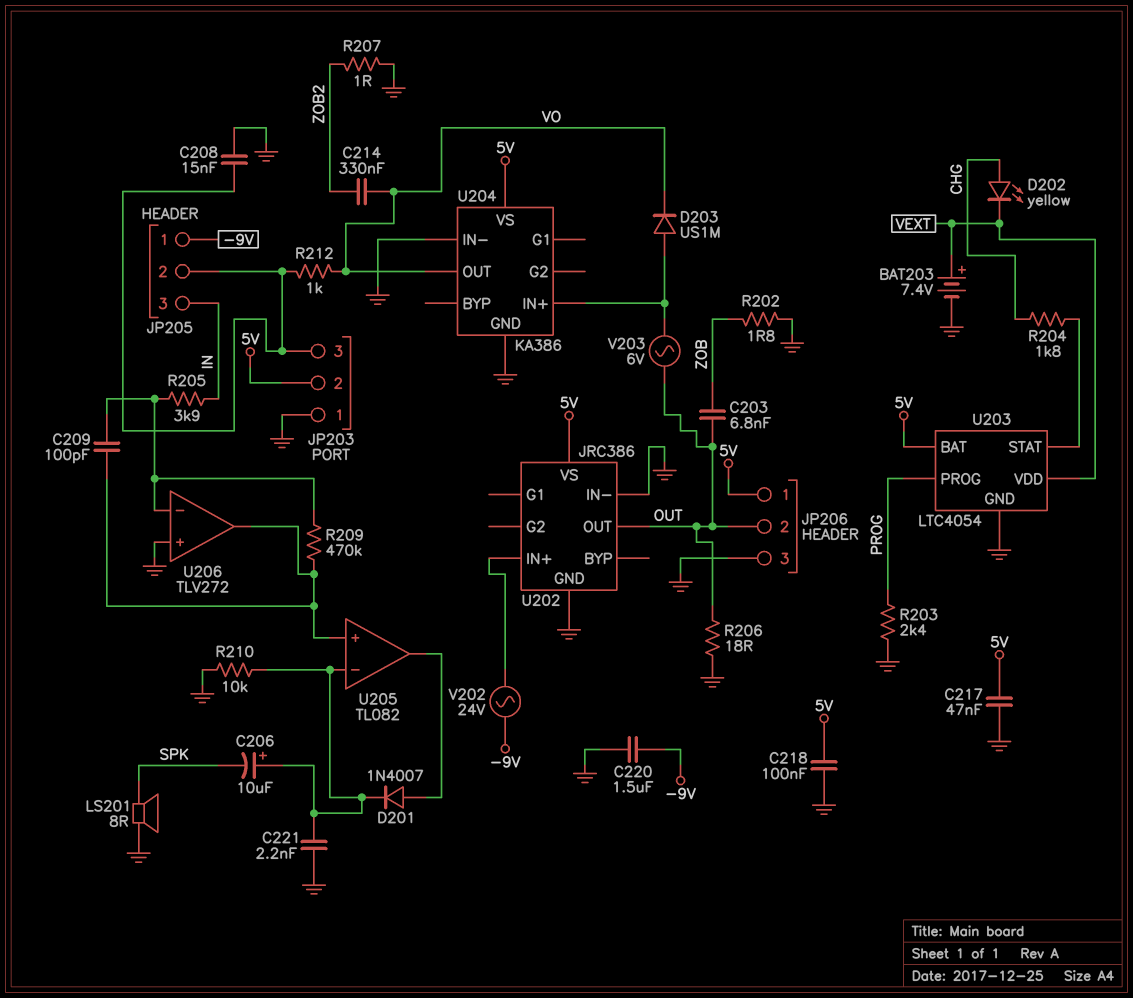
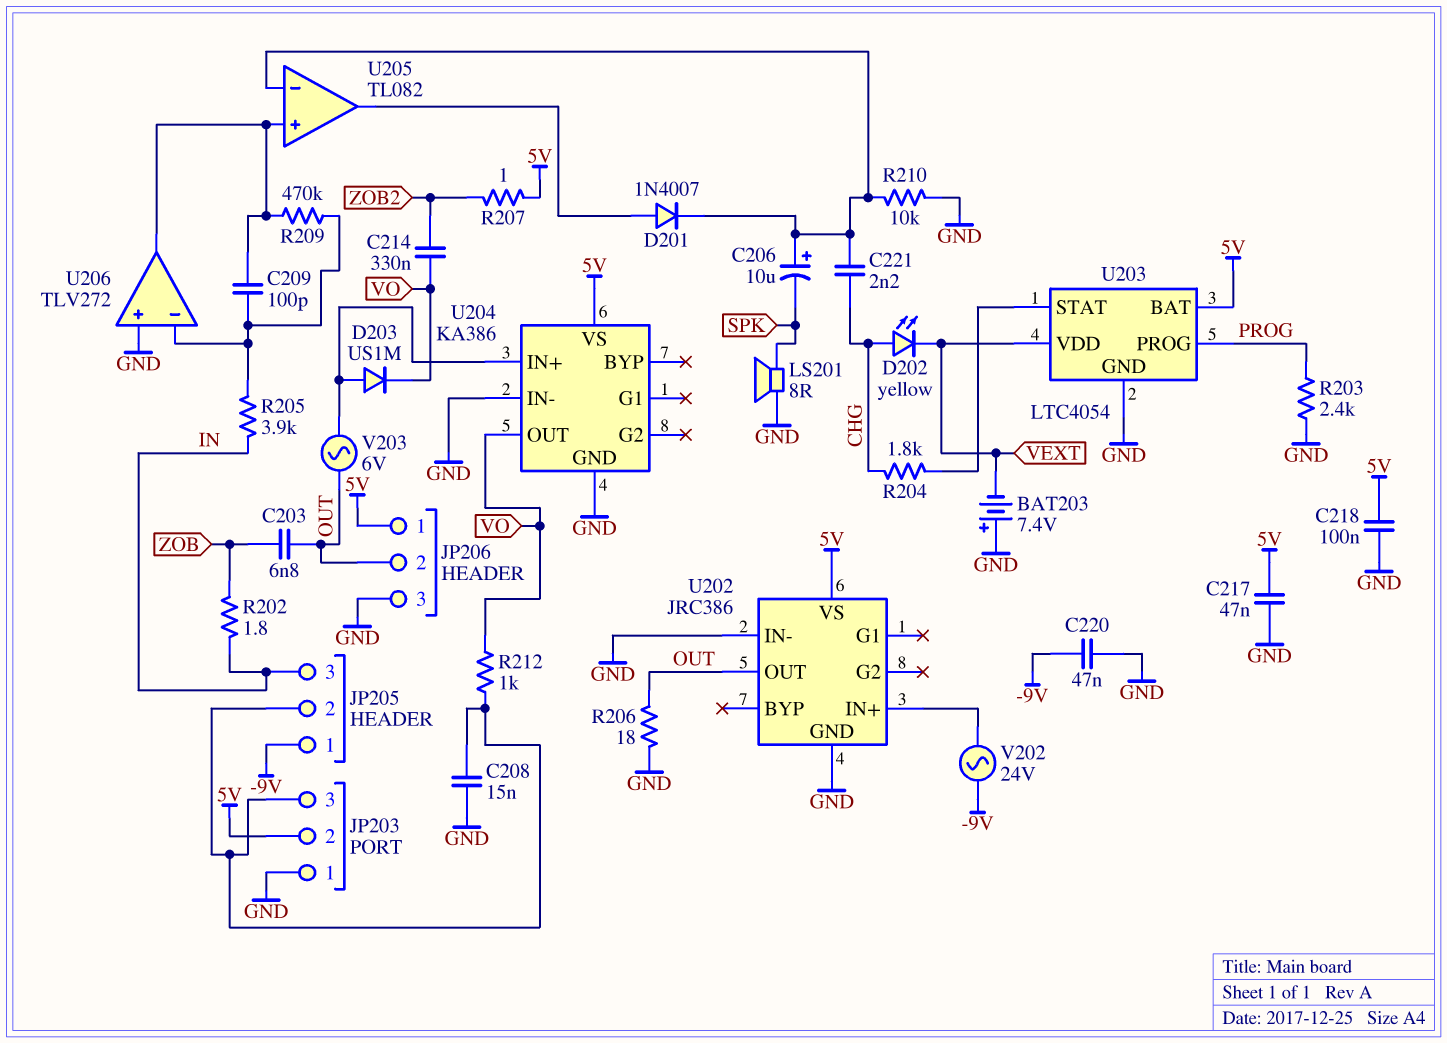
BAT203: 7.4V (plus VEXT, minus GND) -> 7.4V (plus GND, minus VEXT)
C220: 1.5uF (-9V, GND) -> 47nF (-9V, GND)
C221: 2.2nF (GND, U205/in-) -> 2.2nF (CHG, U205/in-)
R202: 1.8 (GND, ZOB) -> 1.8 (IN, ZOB)
R207: 1 (GND, ZOB2) -> 1 (5V, ZOB2)

